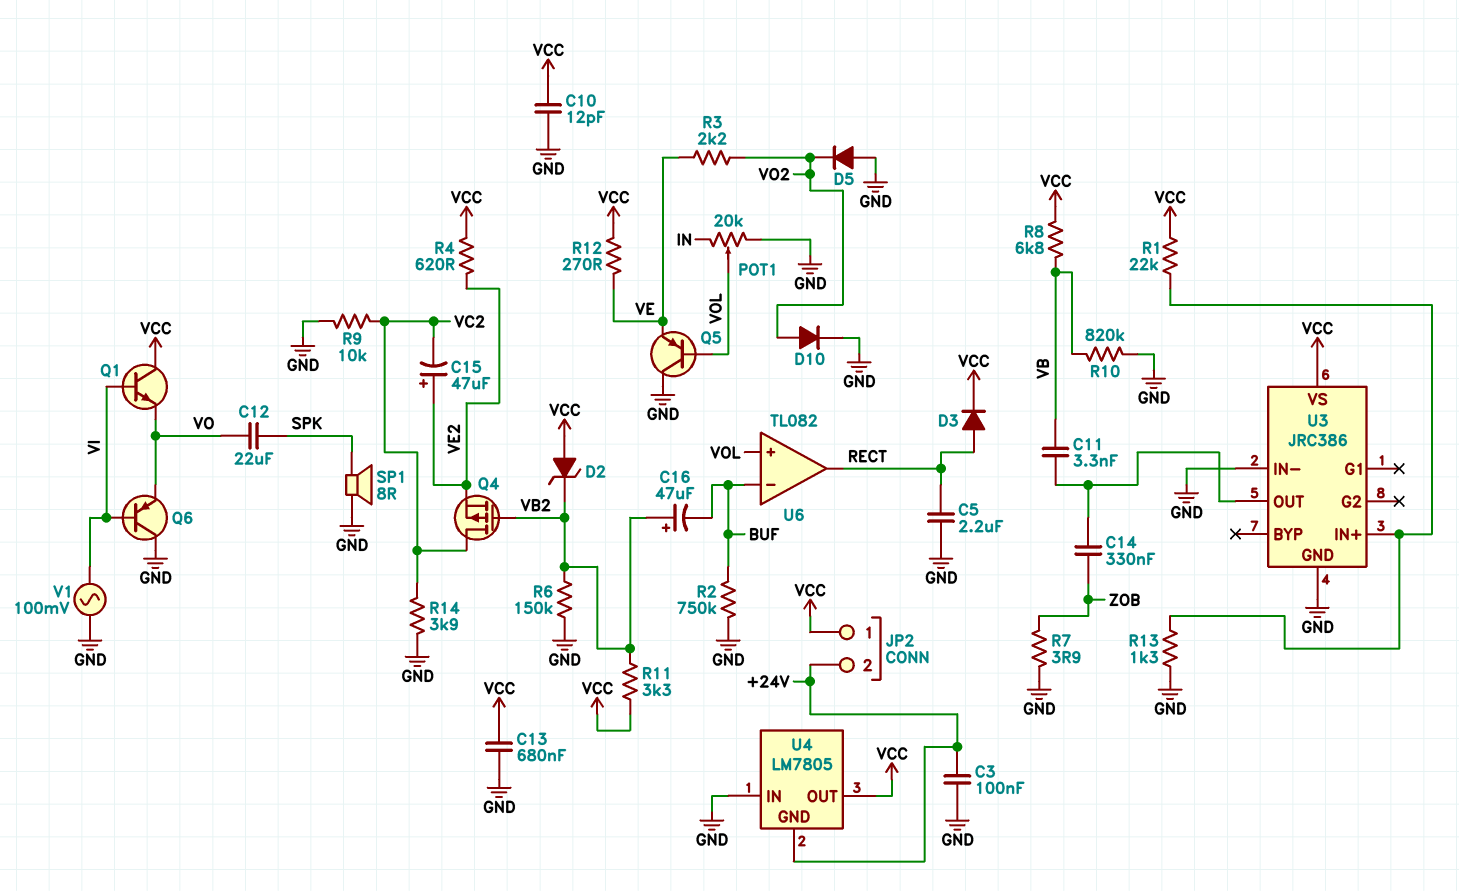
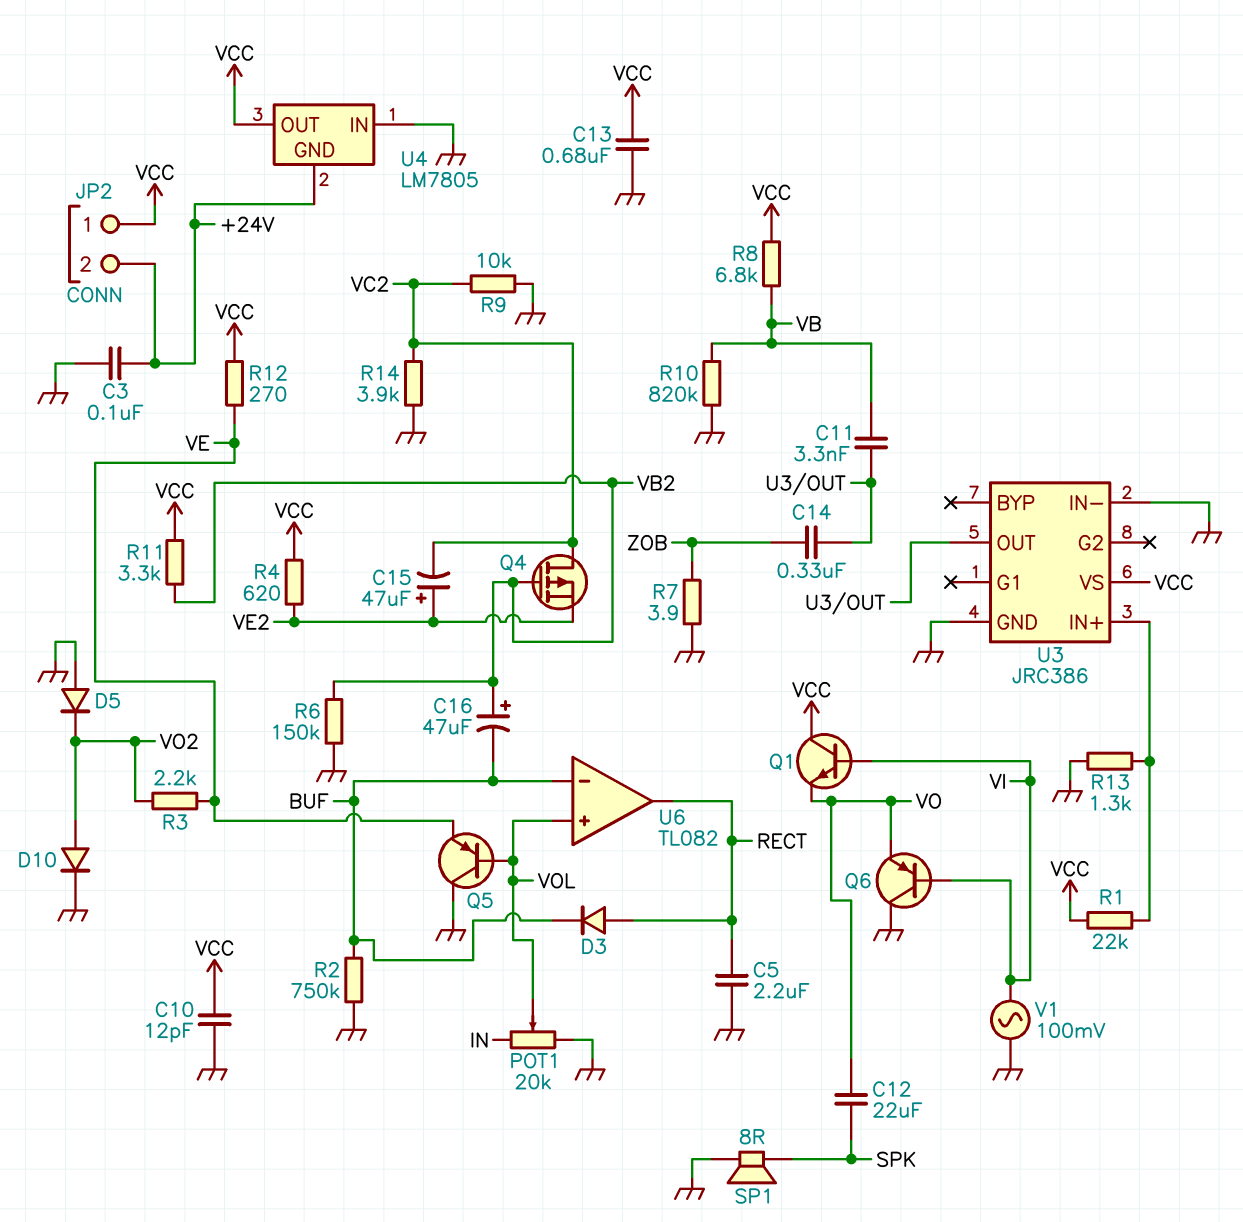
D2: zener (A VCC, K VB2) -> none
D3: diode (A RECT, K VCC) -> diode (A RECT, K BUF)

